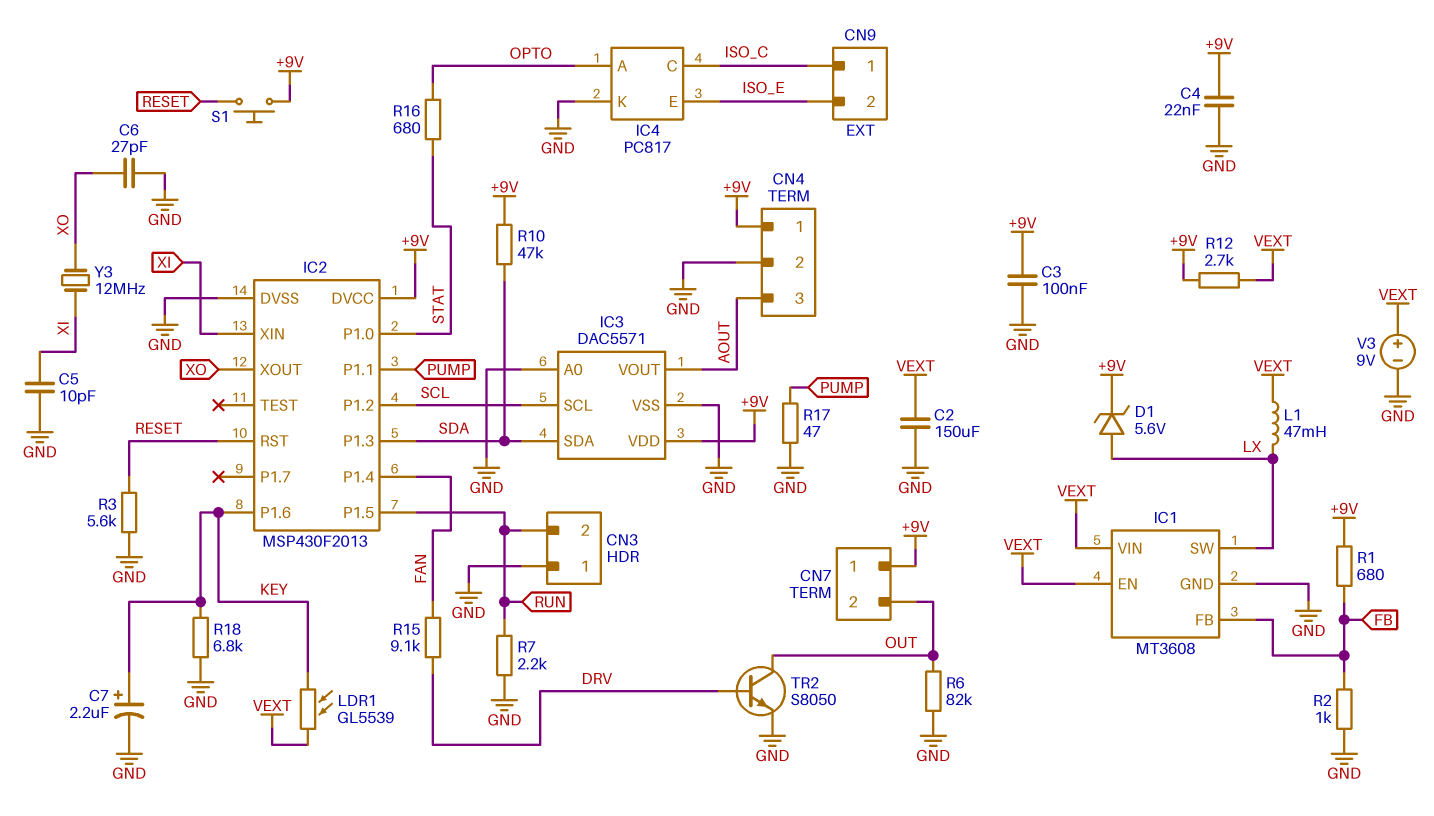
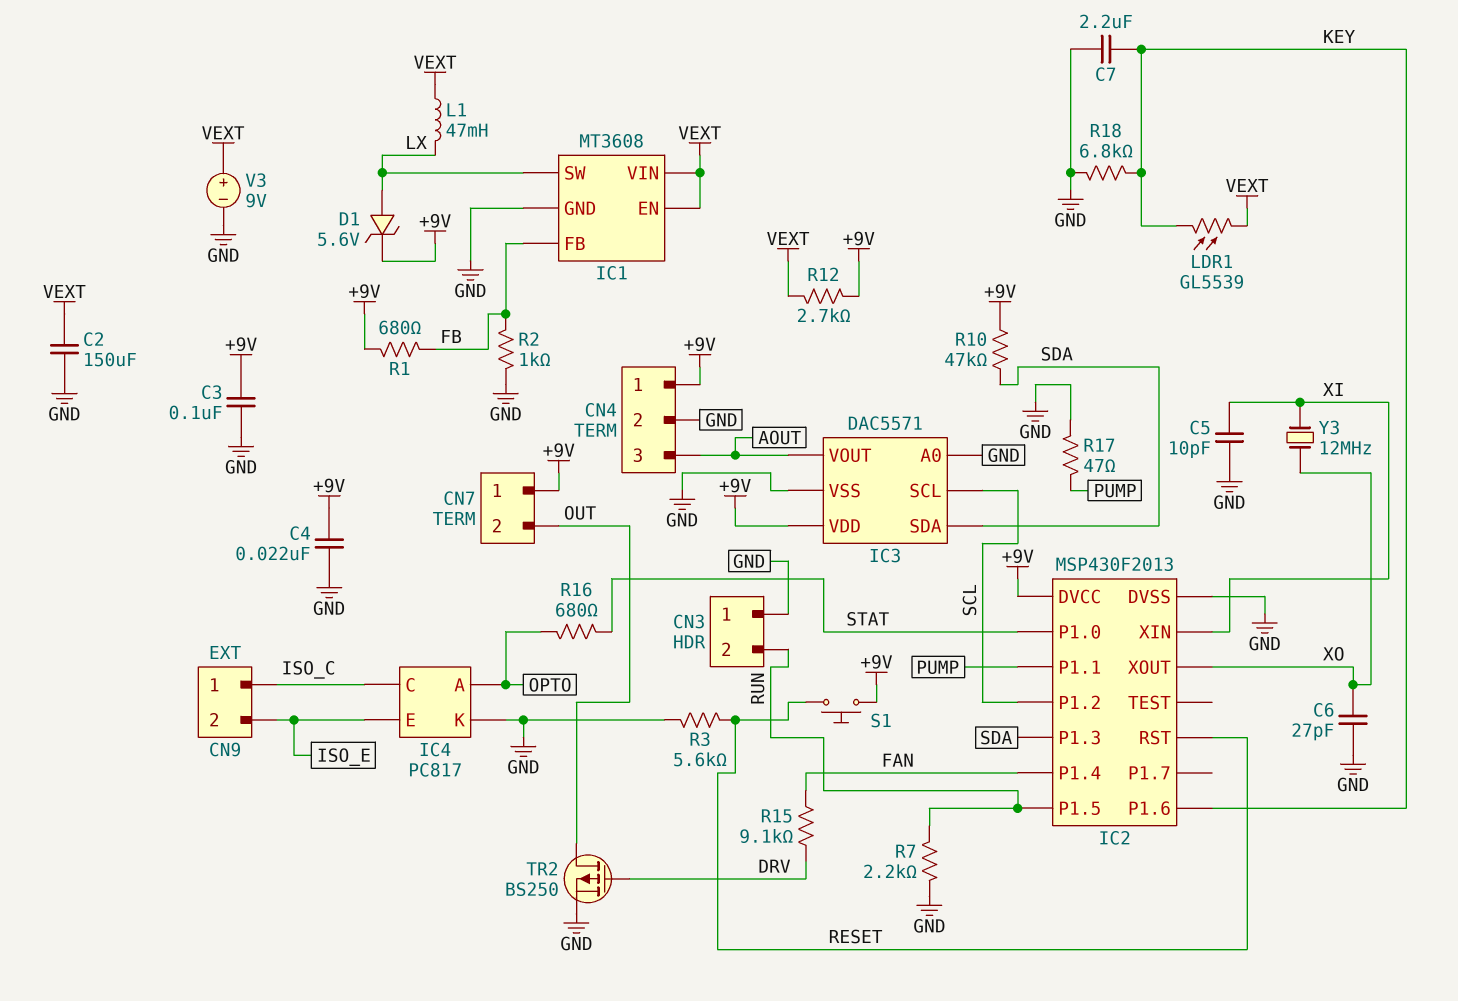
C7: 2.2uF (plus KEY, minus GND) -> 2.2uF (GND, KEY)
R6: 82k (GND, OUT) -> none
TR2: NPN S8050 (B DRV, C OUT, E GND) -> PMOS BS250 (G DRV, D OUT, S GND)

